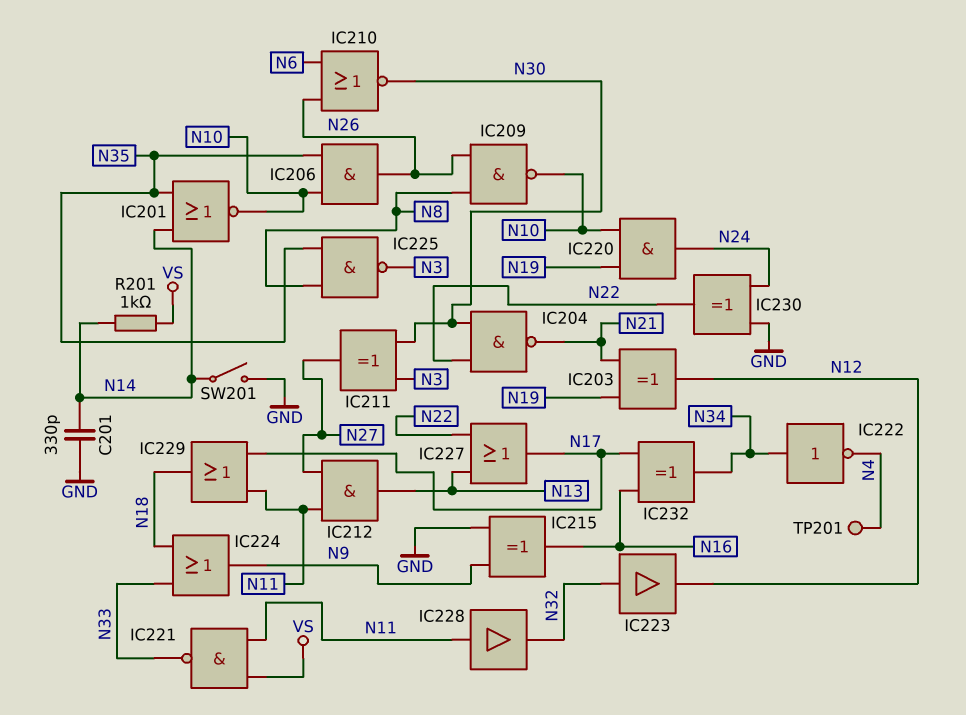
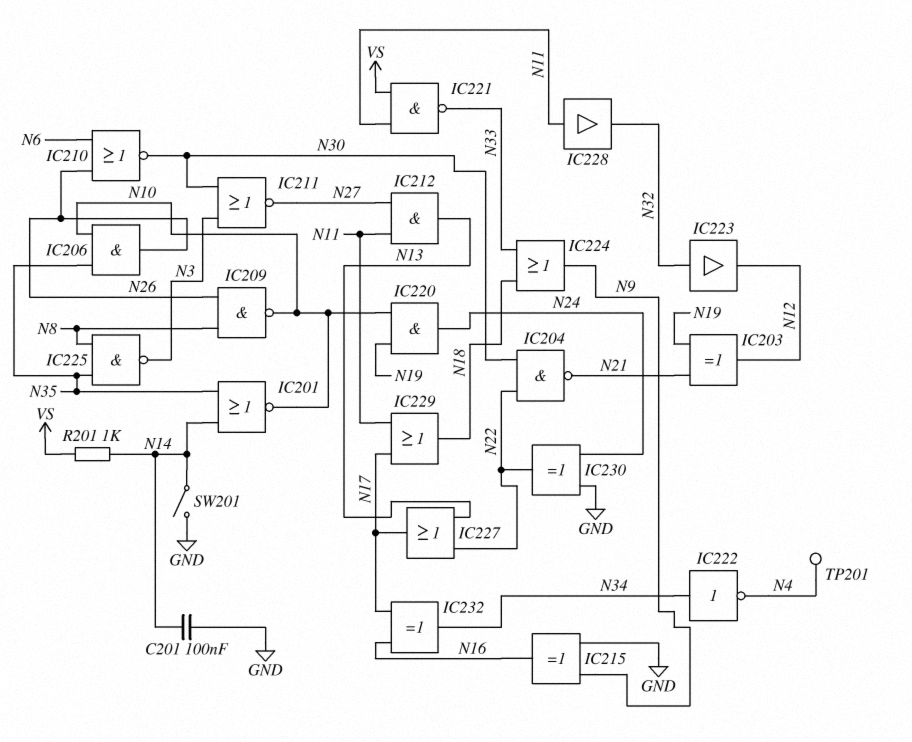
C201: 330pF (GND, N14) -> 100nF (GND, N14)
IC211: XOR (in N3, in N30, out N27) -> NOR (in N3, in N30, out N27)

